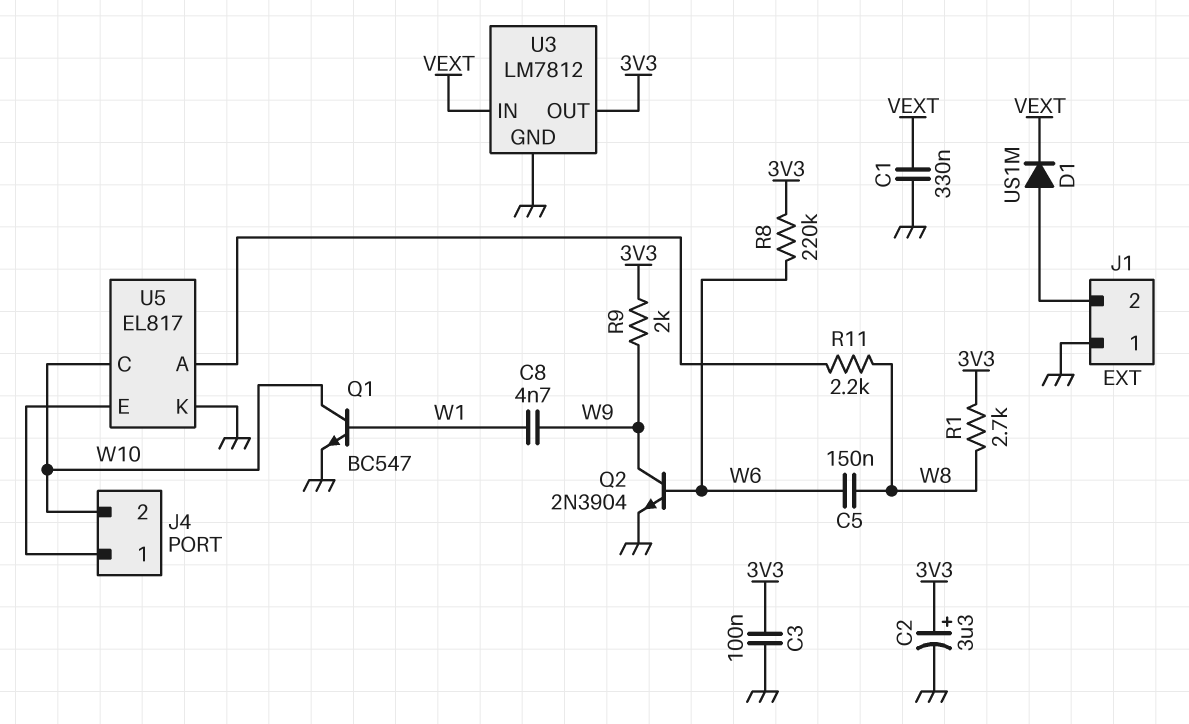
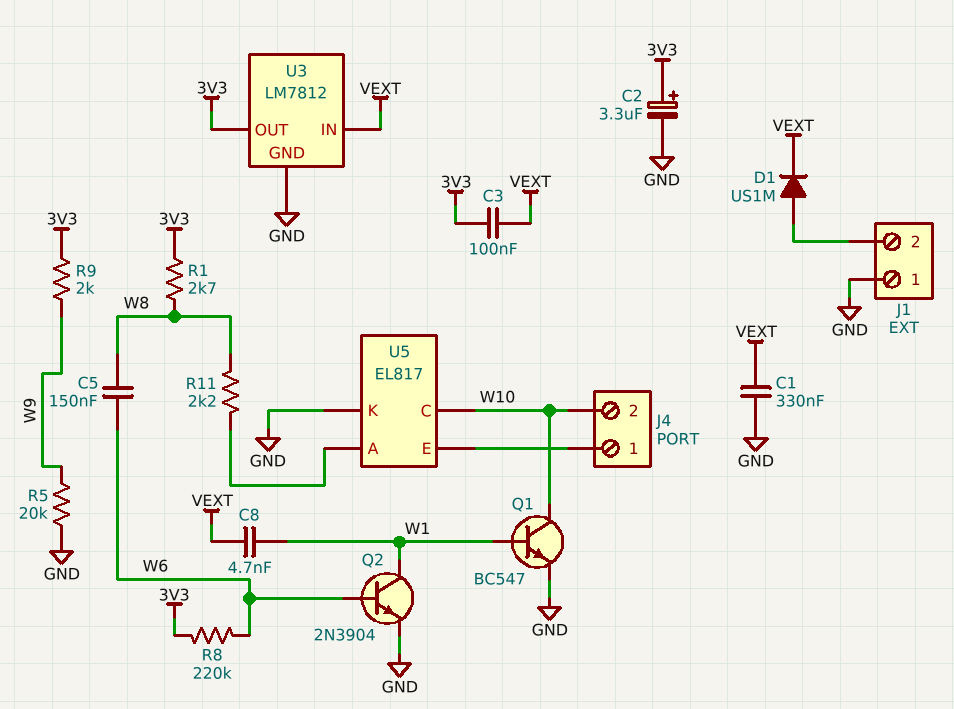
C3: 100nF (3V3, GND) -> 100nF (3V3, VEXT)
C8: 4.7nF (W1, W9) -> 4.7nF (VEXT, W1)
Q2: NPN 2N3904 (B W6, C W9, E GND) -> NPN 2N3904 (B W6, C W1, E GND)
R5: none -> 20k (GND, W9)

